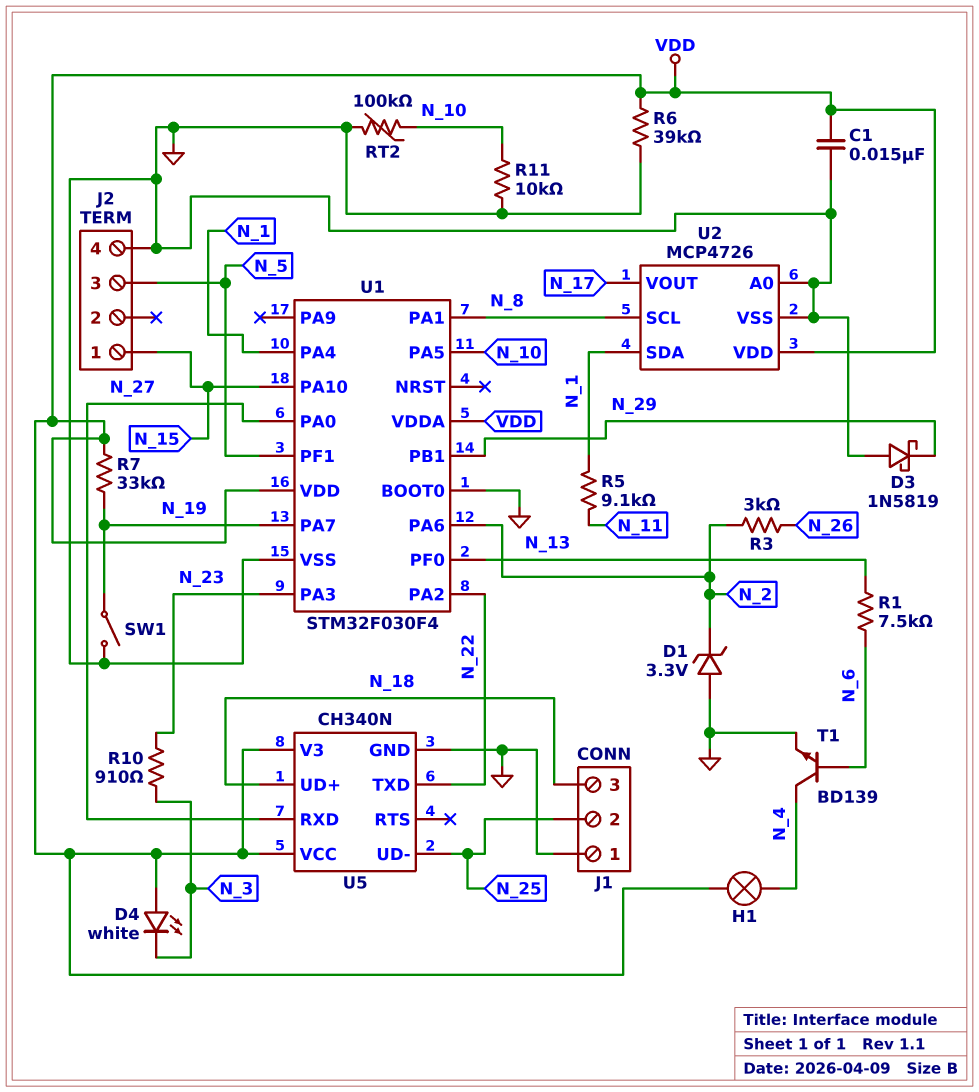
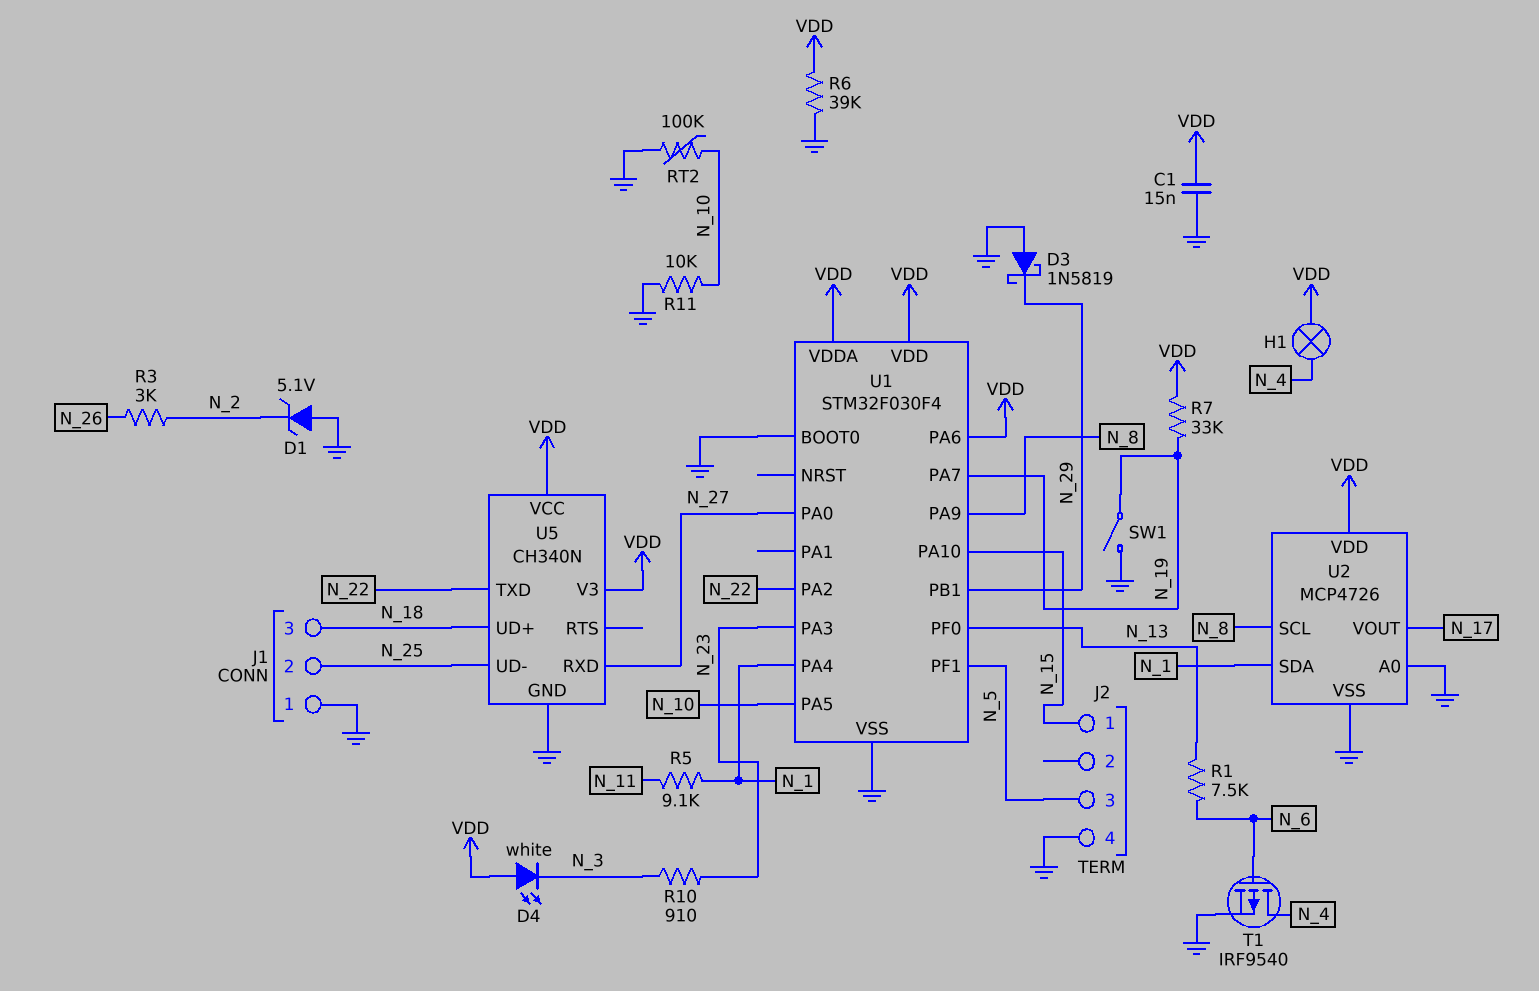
D1: zener 3.3V (A GND, K N_2) -> zener 5.1V (A GND, K N_2)
T1: NPN BD139 (B N_6, C N_4, E GND) -> PMOS IRF9540 (G N_6, D N_4, S GND)
U1 pin PA1: N_8 -> none
U1 pin PA6: N_2 -> VDD
U1 pin PA9: none -> N_8

